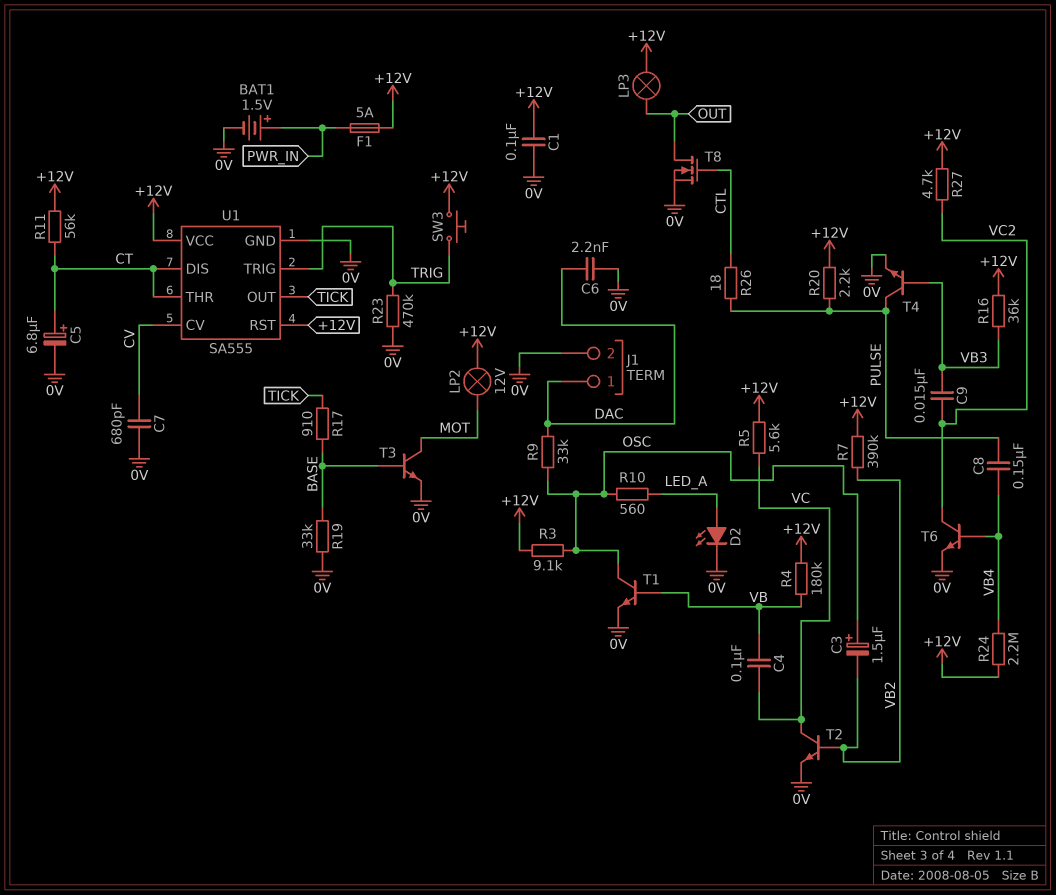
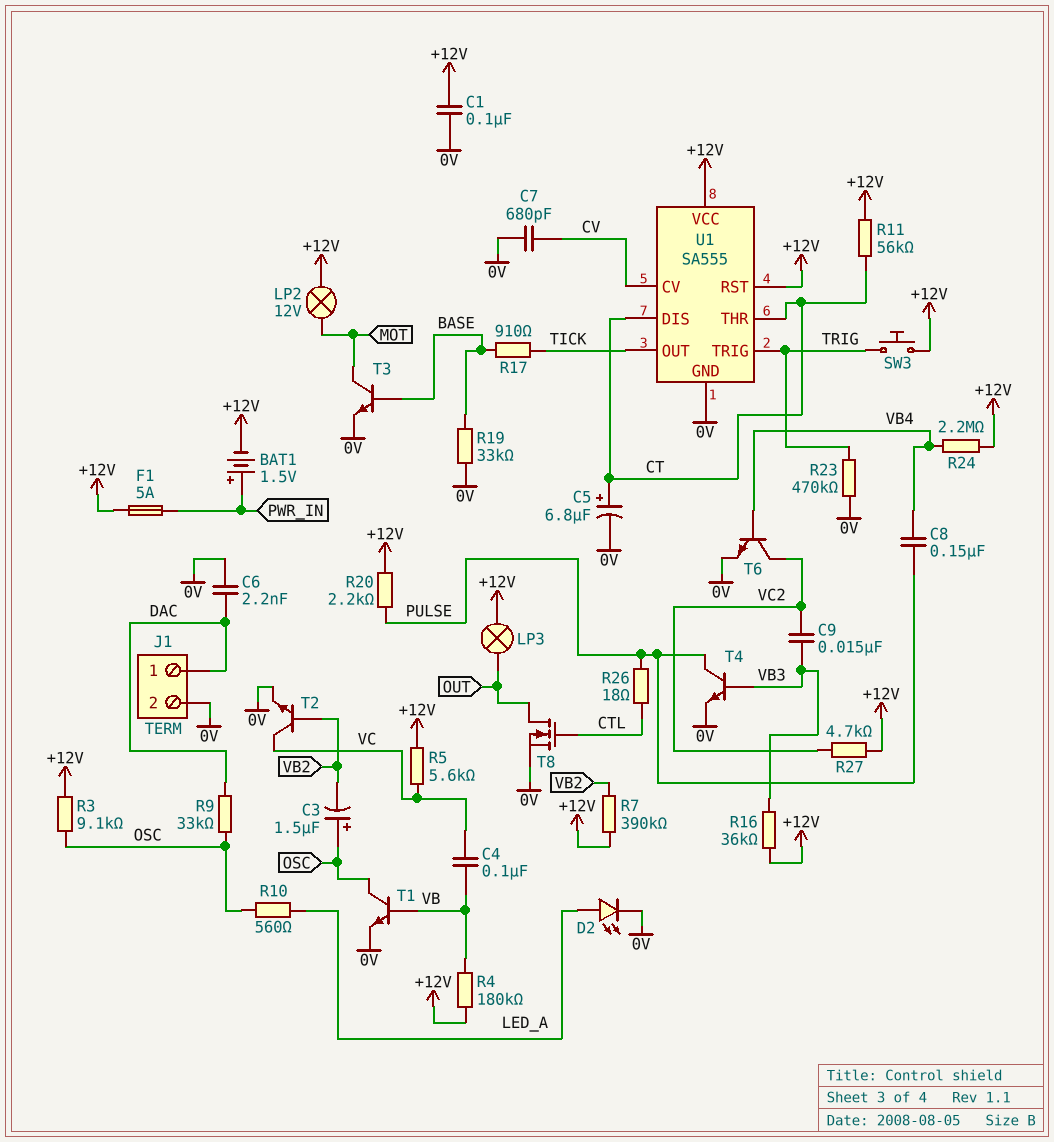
BAT1: 1.5V (plus PWR_IN, minus 0V) -> 1.5V (plus PWR_IN, minus +12V)

